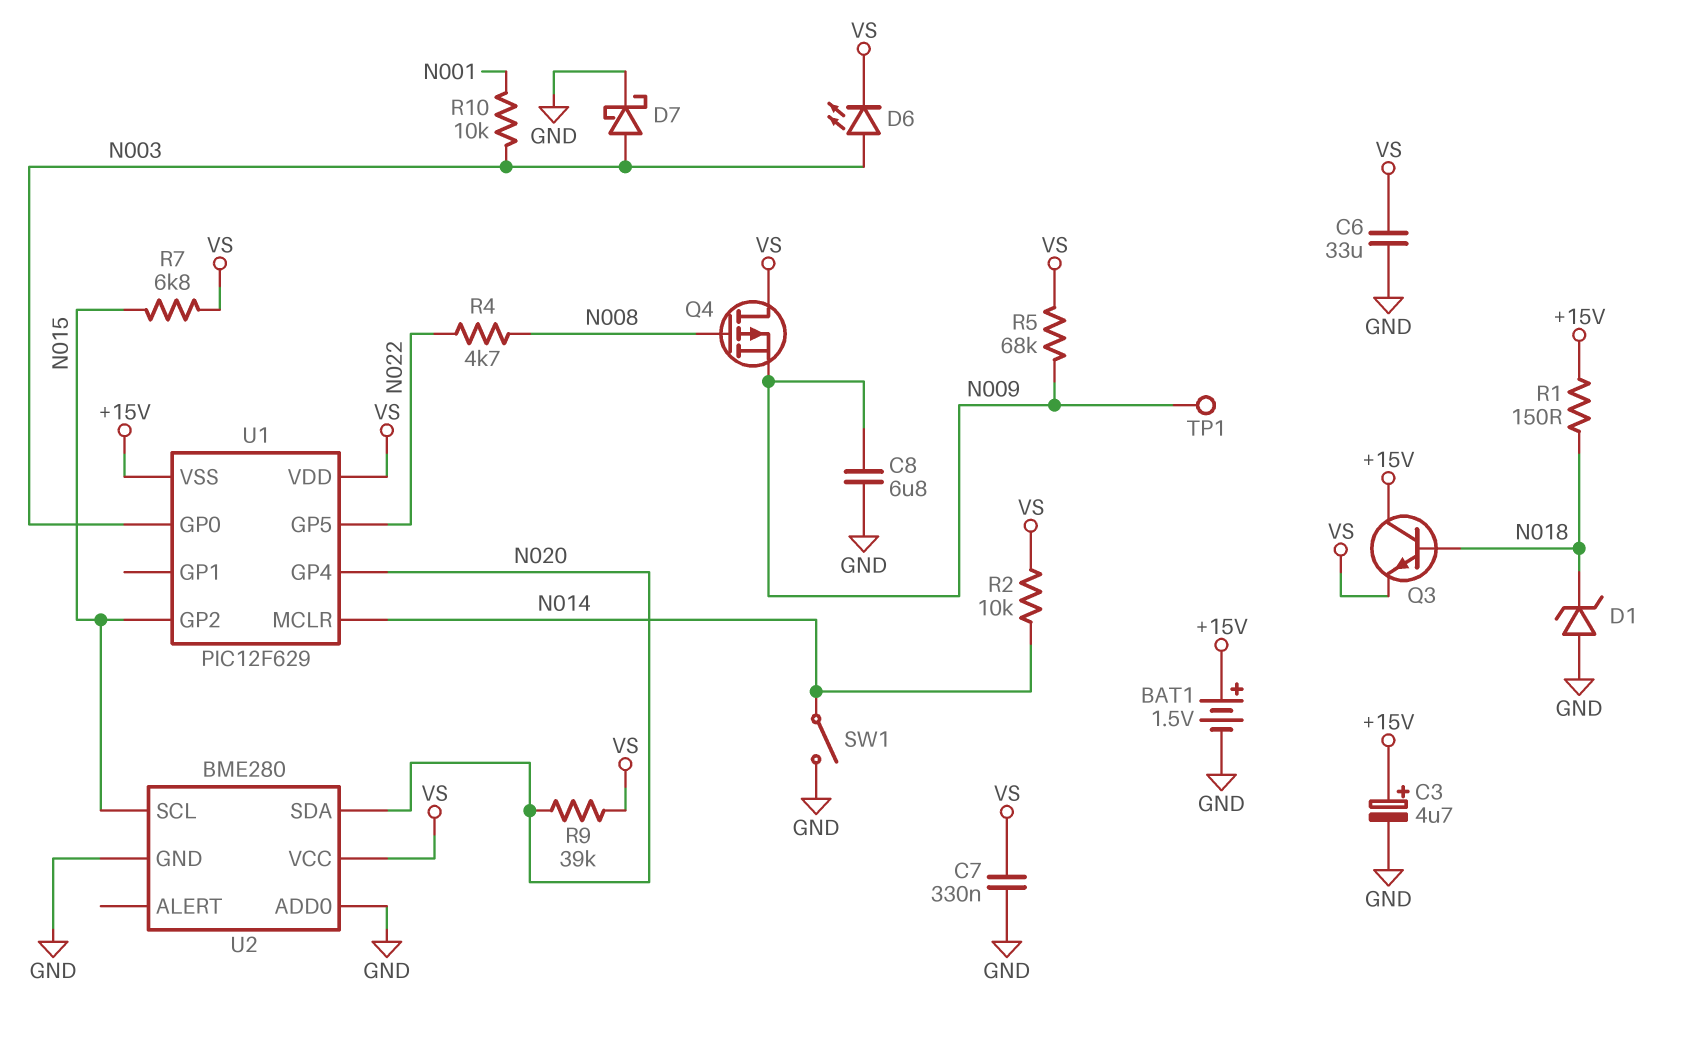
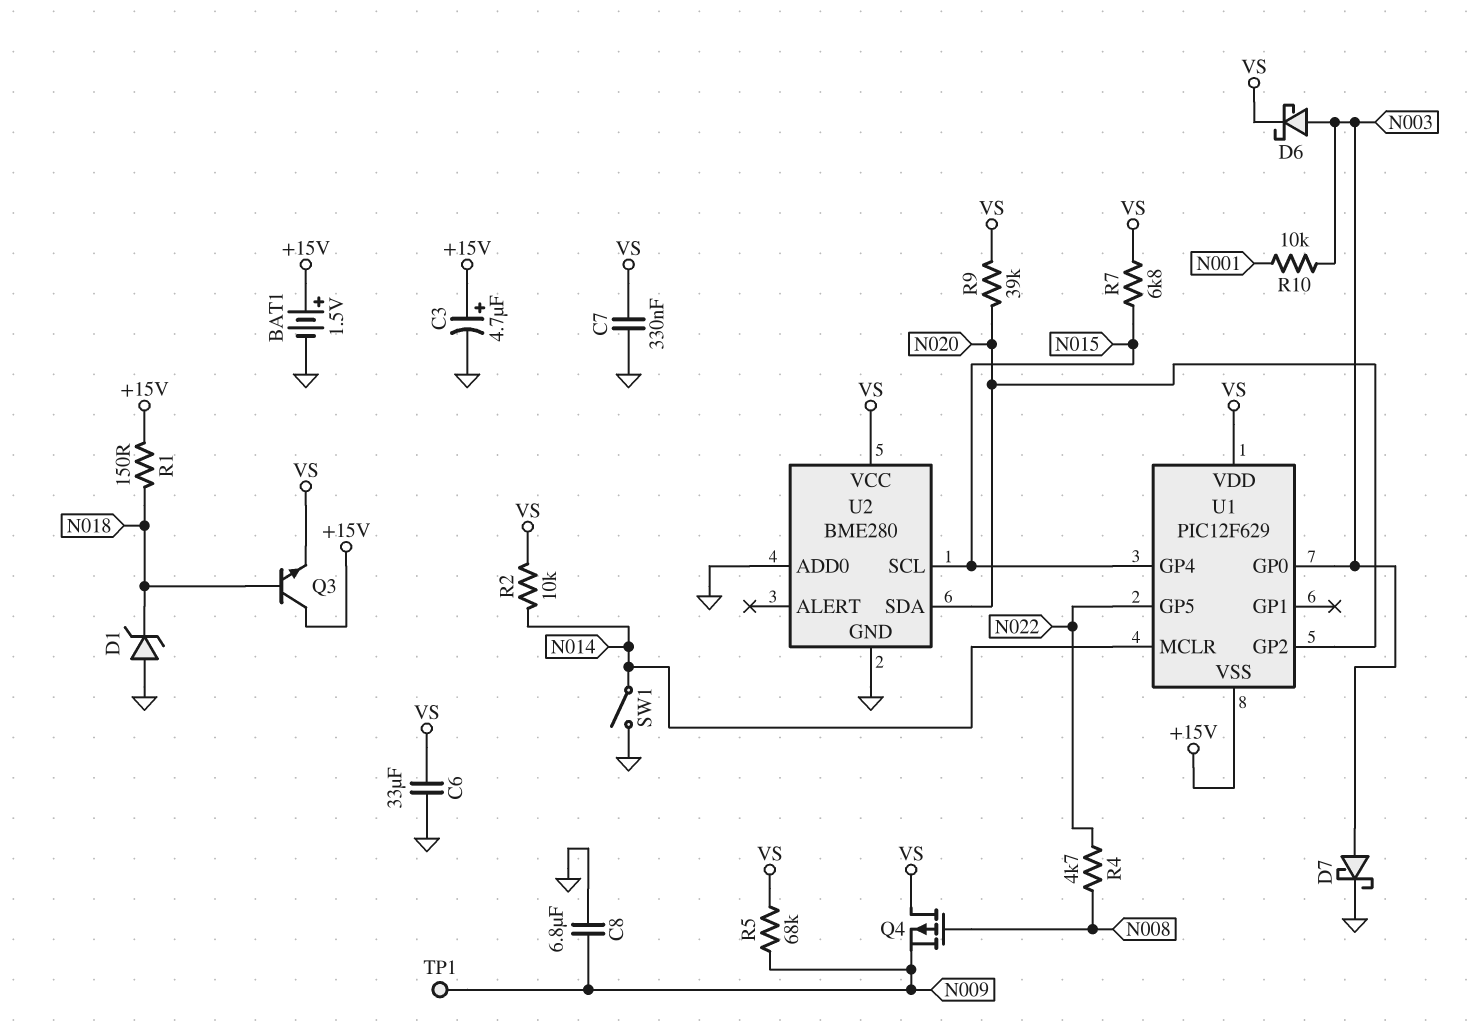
D6: LED (A N003, K VS) -> schottky (A N003, K VS)
U1 pin GP2: N015 -> N020
U1 pin GP4: N020 -> N015

